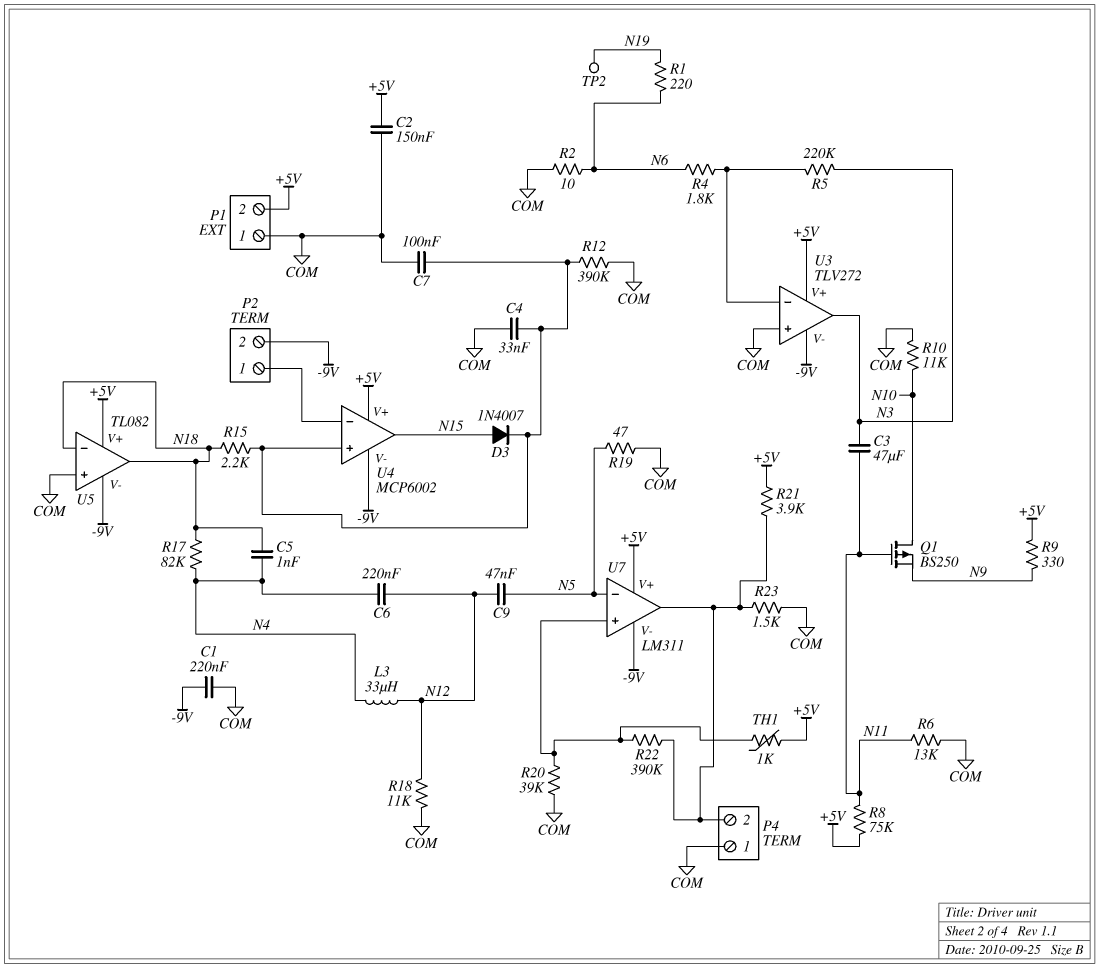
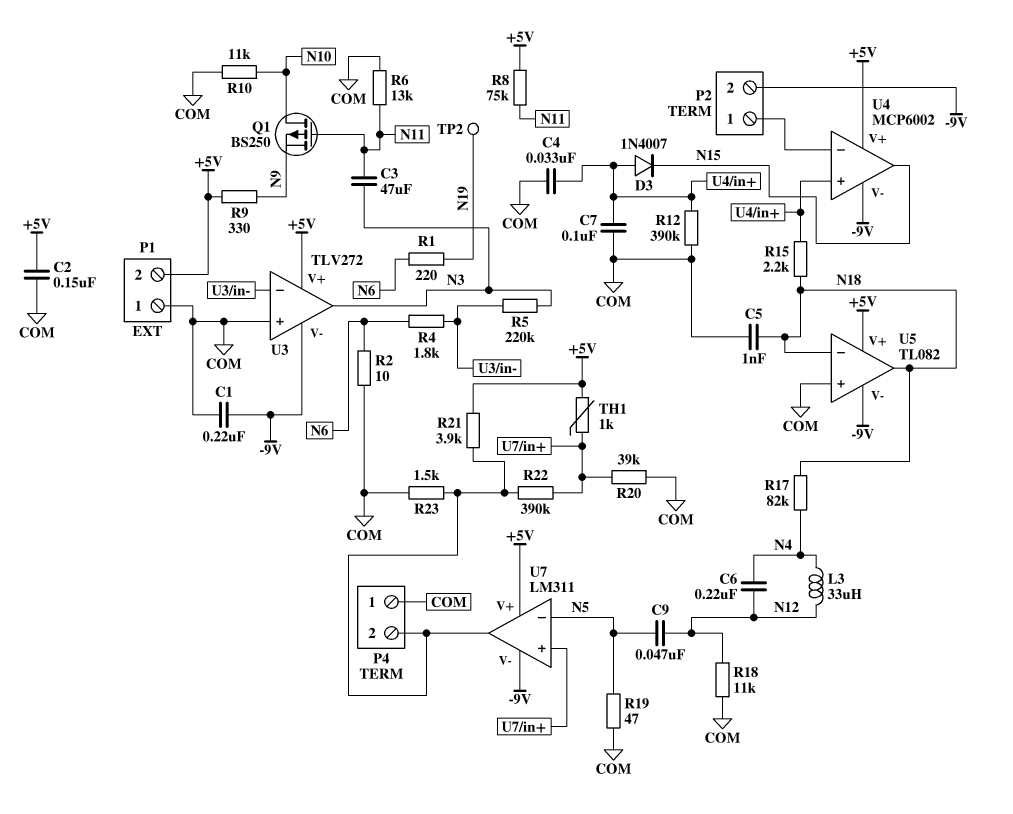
C5: 1nF (N4, N18) -> 1nF (COM, N18)
D3: diode 1N4007 (A N15, K U4/in+) -> diode 1N4007 (A U4/in+, K N15)

